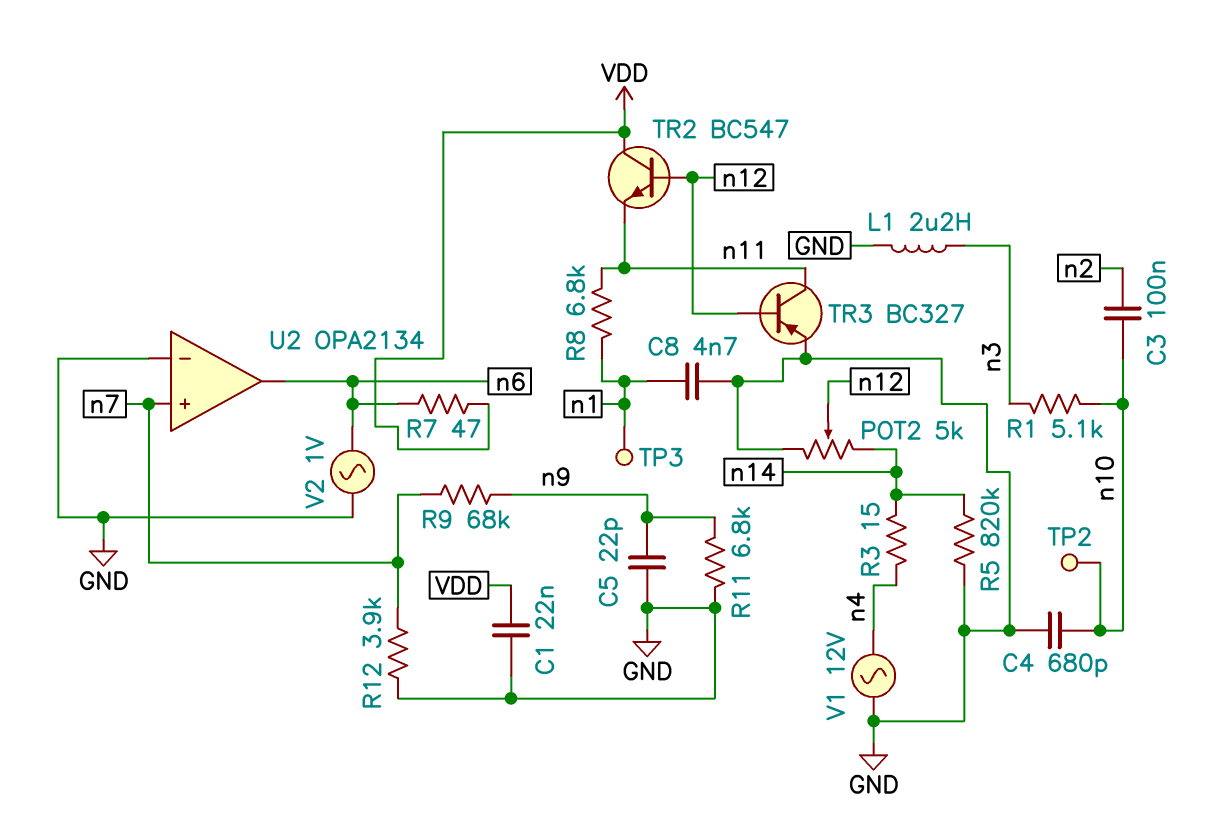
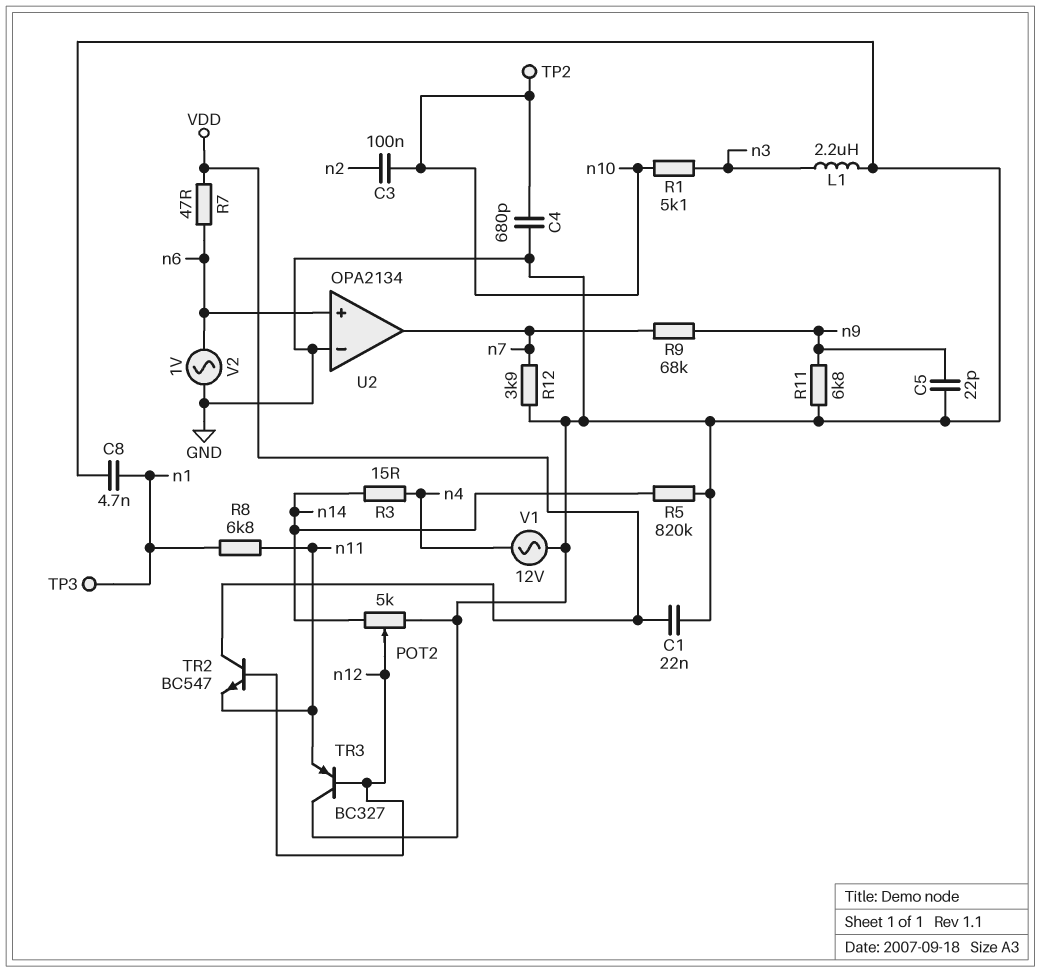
TR3: PNP BC327 (B n12, C n11, E GND) -> PNP BC327 (B n12, C GND, E n11)
U2 pin in+: n7 -> n6
U2 pin out: n6 -> n7

